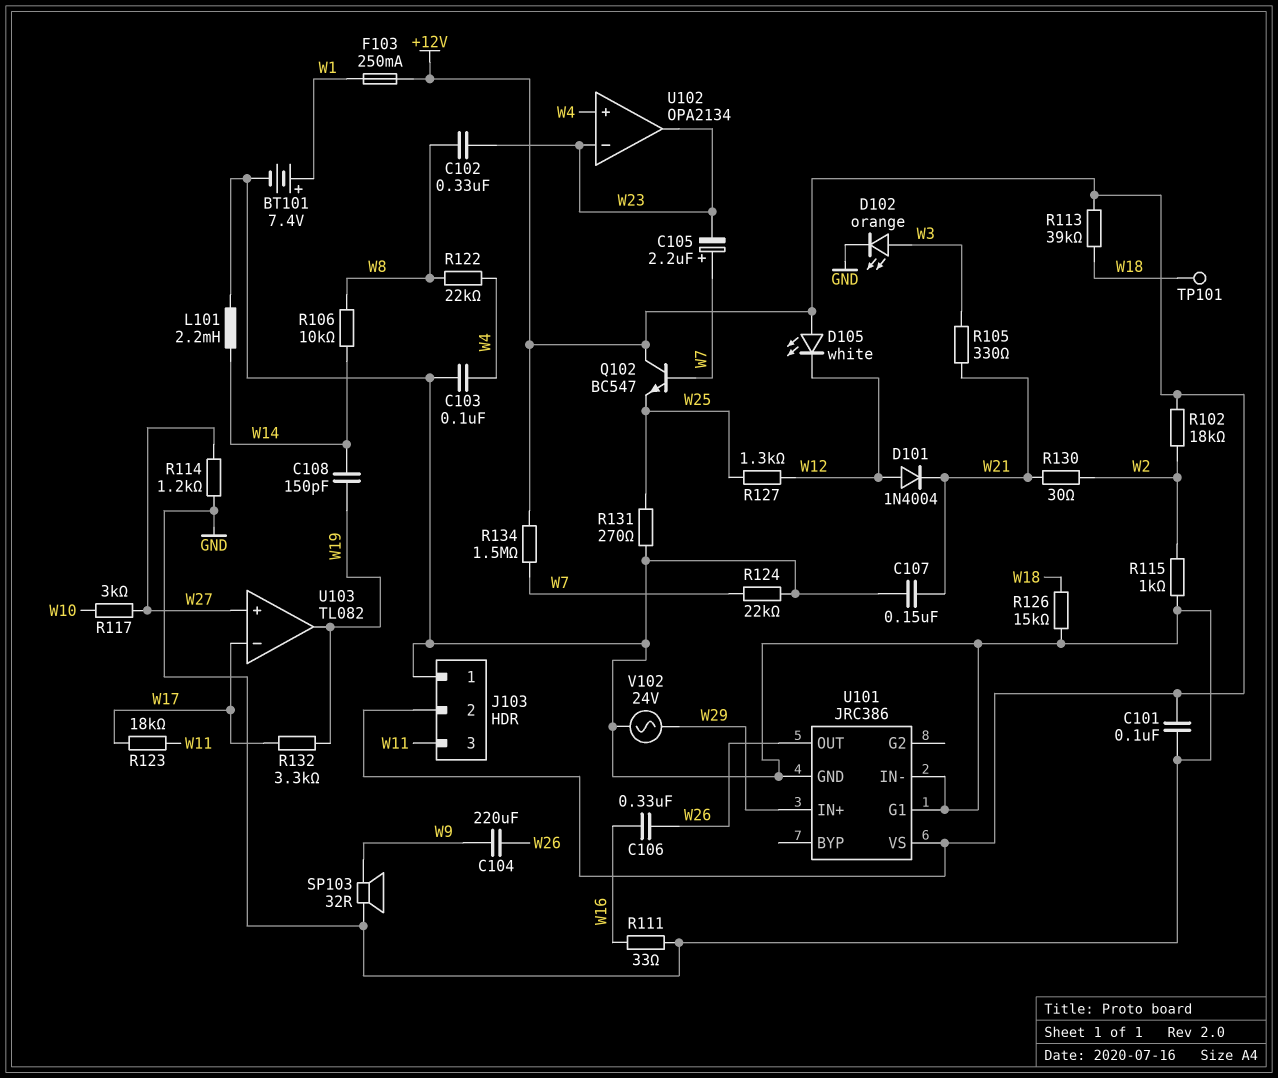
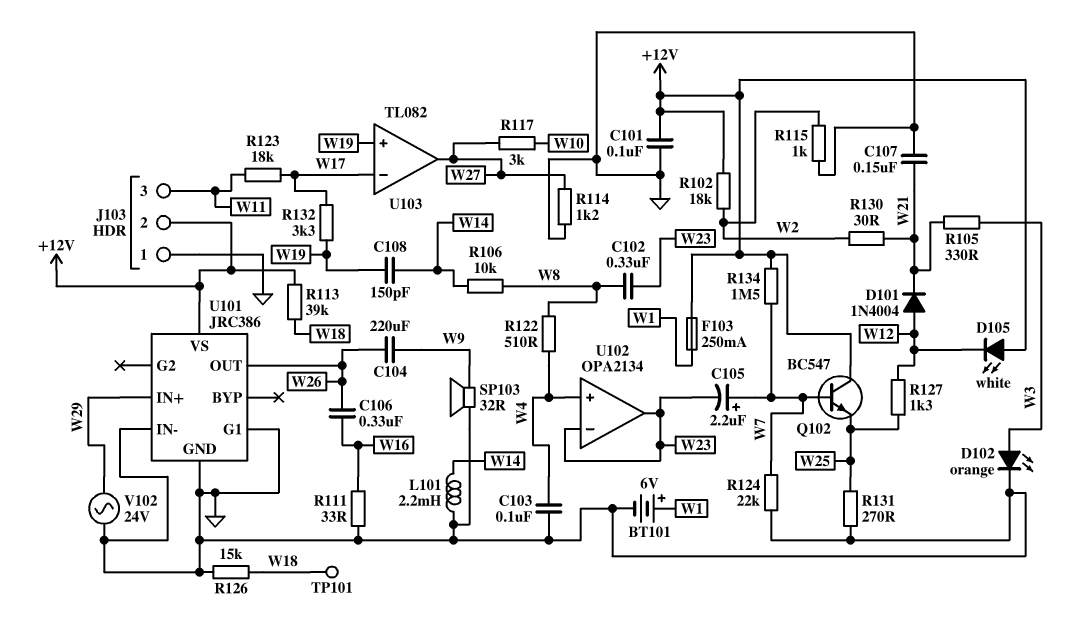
BT101: 7.4V (plus W1, minus GND) -> 6V (plus W1, minus GND)
R122: 22k (W4, W8) -> 510 (W4, W8)
U103 pin in+: W27 -> W19
U103 pin out: W19 -> W27

